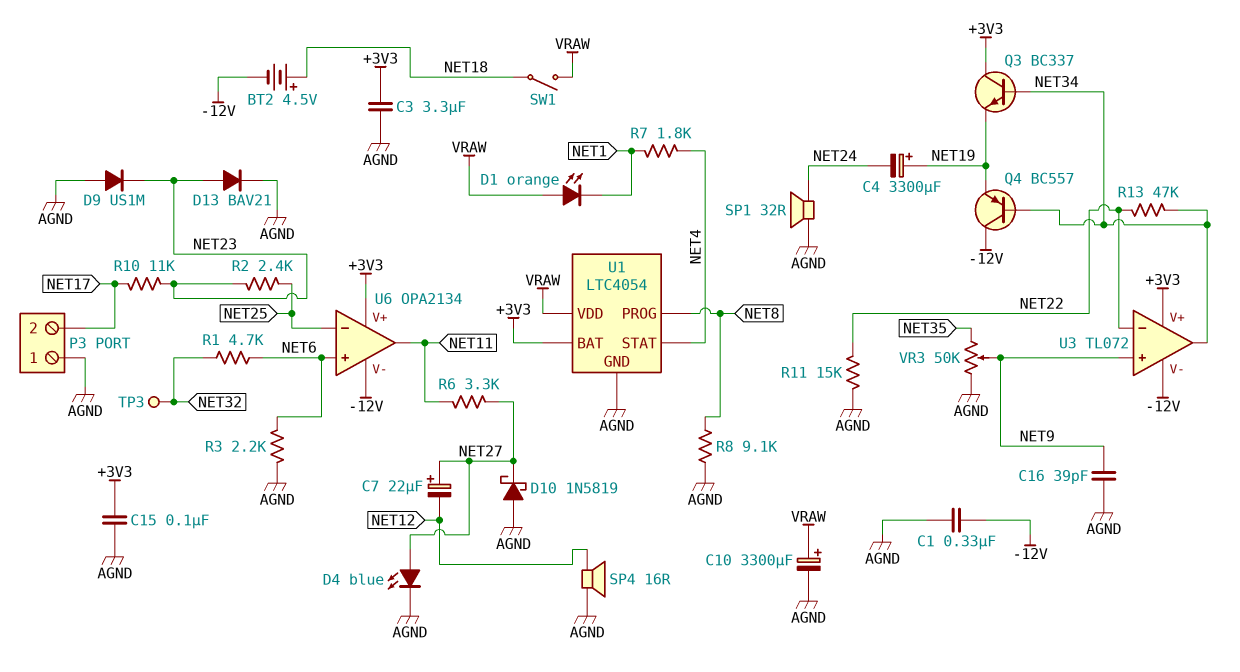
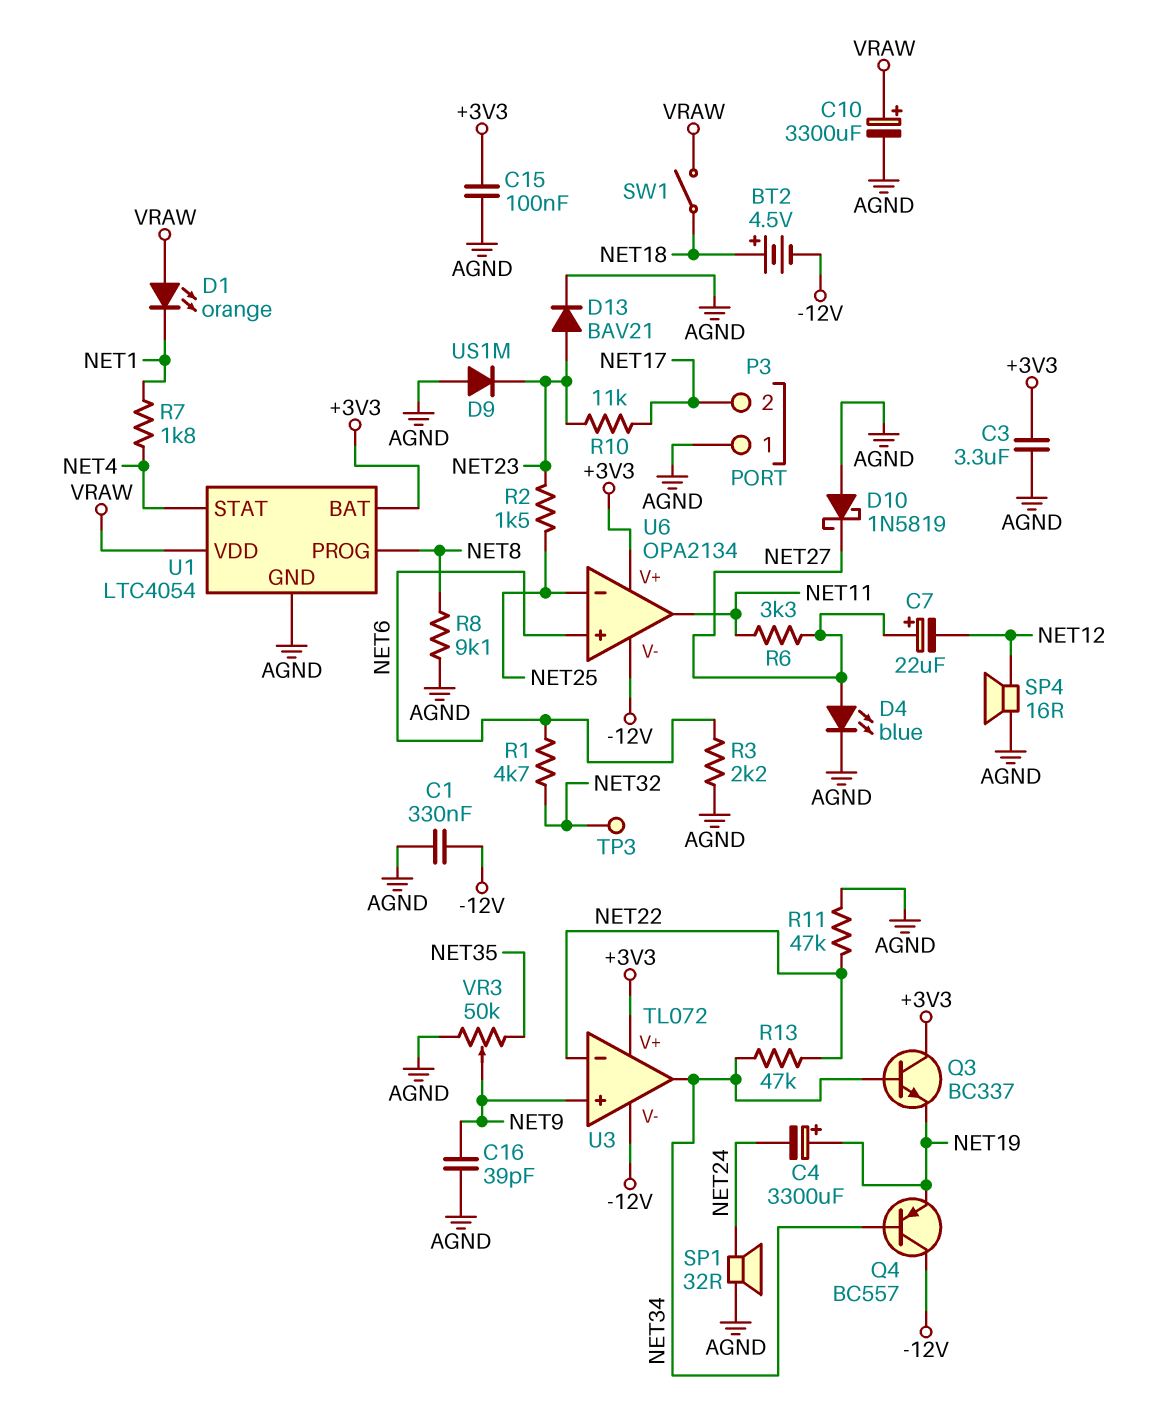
R2: 2.4k (NET23, NET25) -> 1.5k (NET23, NET25)
R11: 15k (AGND, NET22) -> 47k (AGND, NET22)

